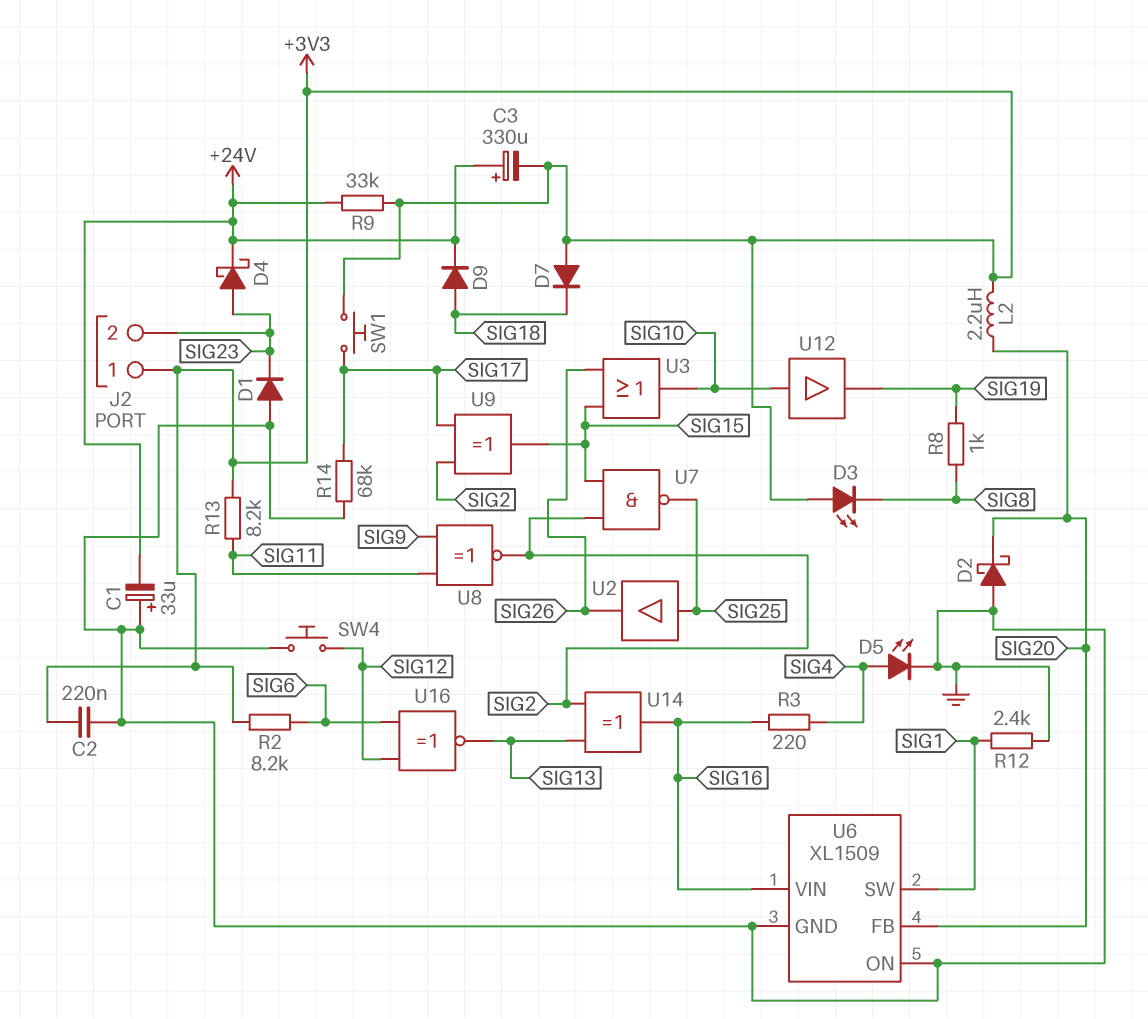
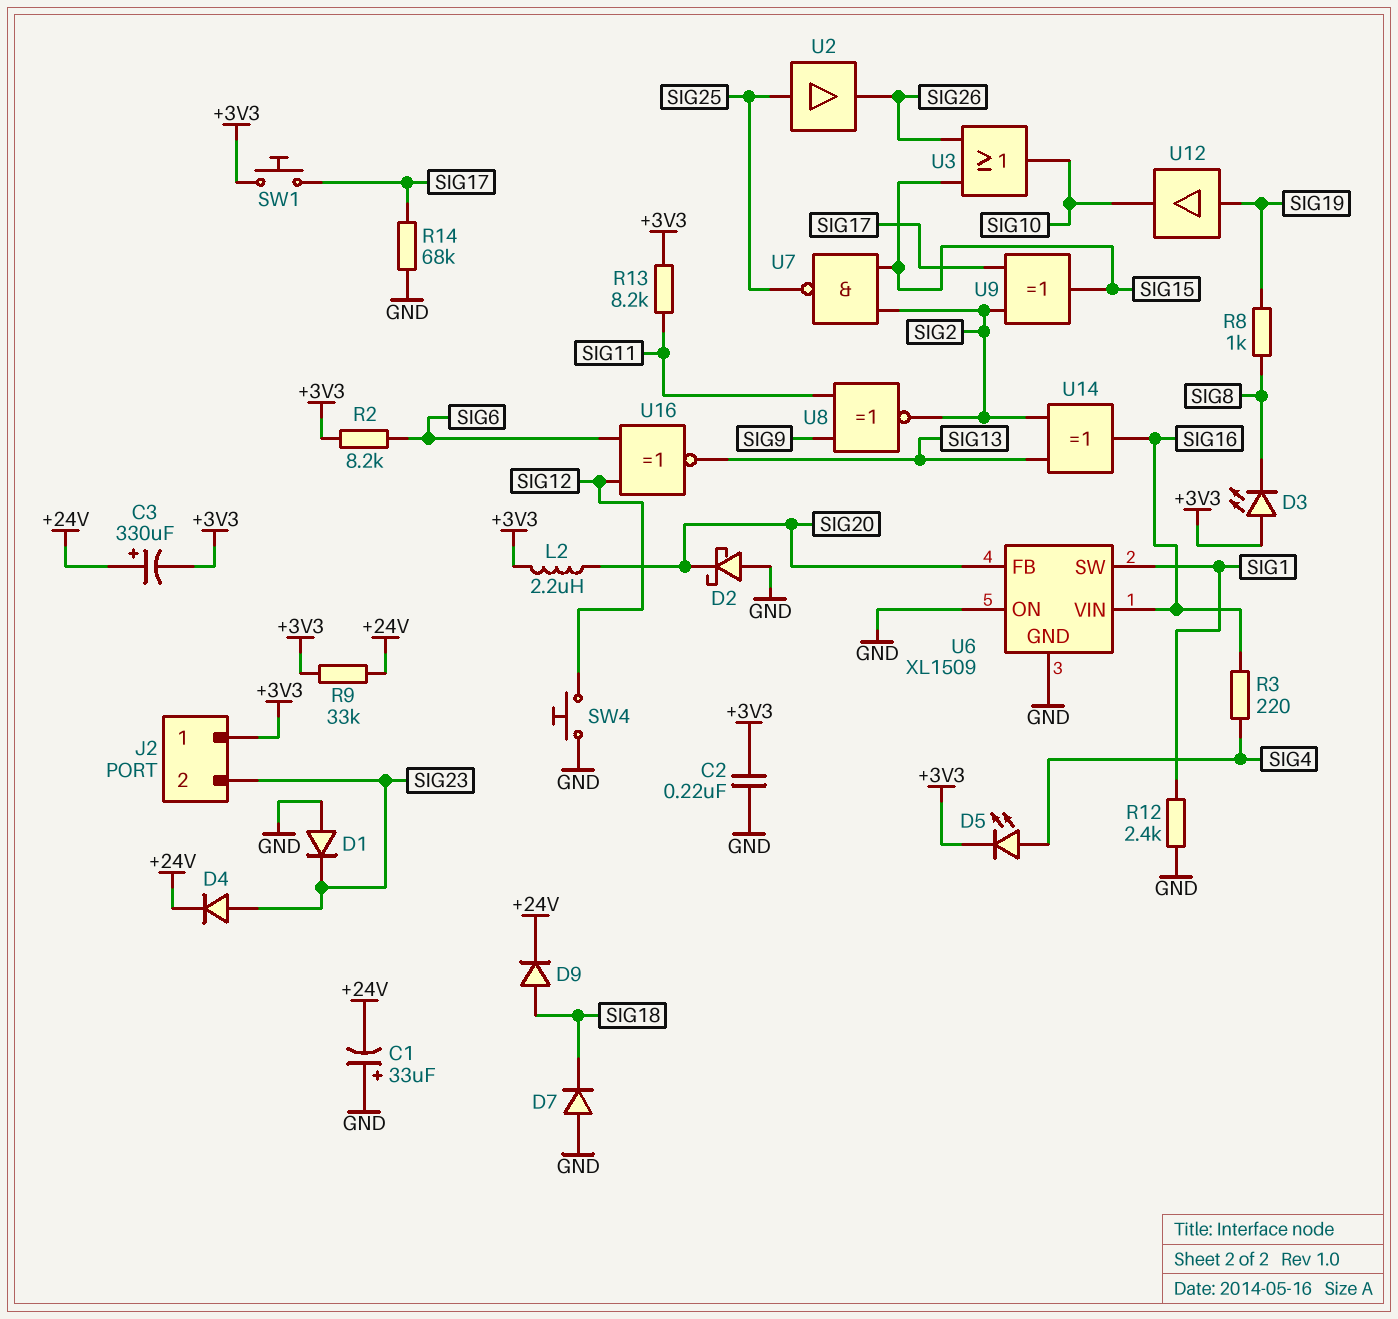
D4: schottky (A SIG23, K +24V) -> diode (A SIG23, K +24V)
D5: LED (A SIG4, K GND) -> LED (A SIG4, K +3V3)
D7: diode (A +3V3, K SIG18) -> diode (A GND, K SIG18)
U12: buffer (in SIG10, out SIG19) -> buffer (in SIG19, out SIG10)

